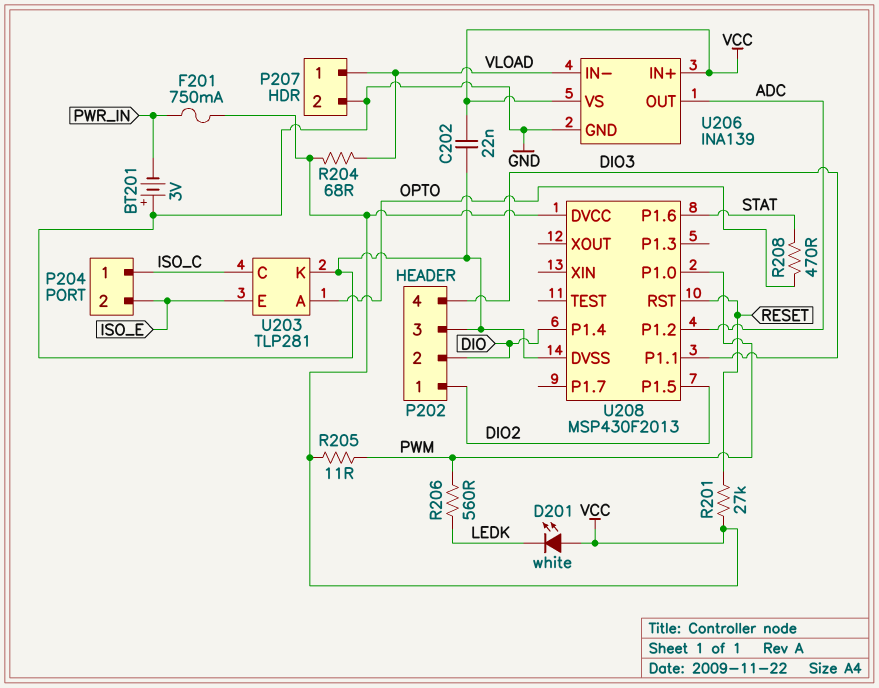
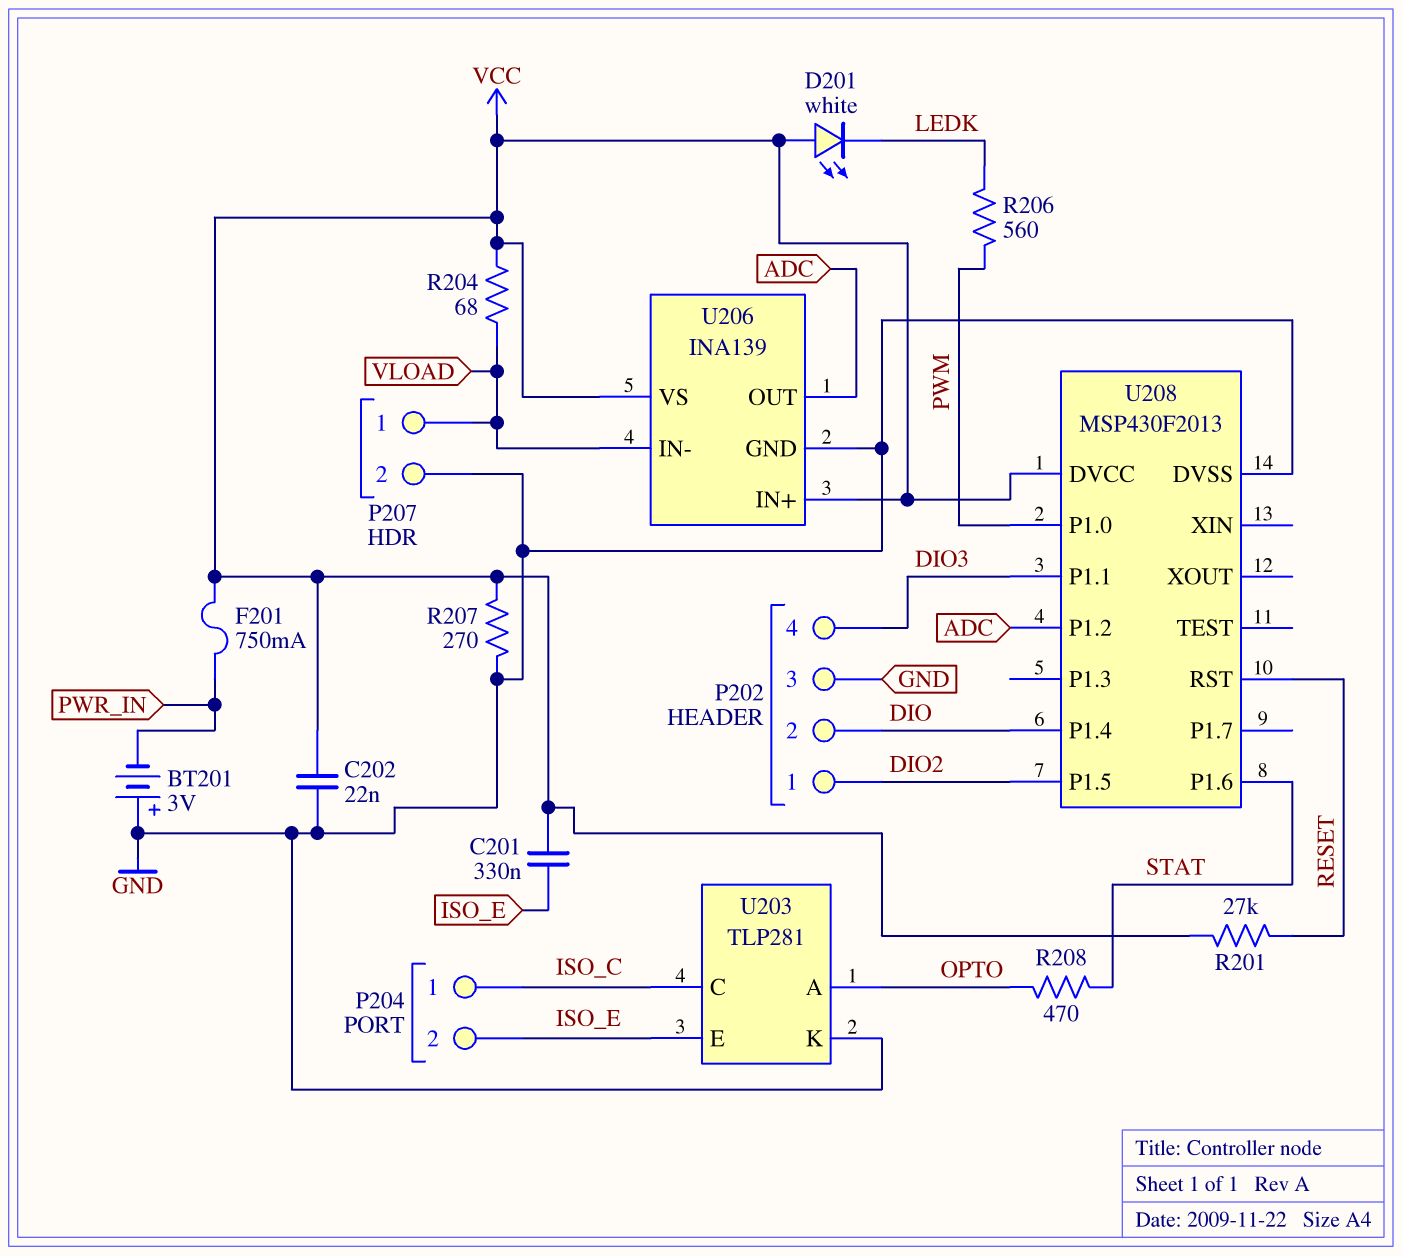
C201: none -> 330nF (ISO_E, VCC)
R205: 11 (PWM, VCC) -> none
R207: none -> 270 (GND, VCC)

